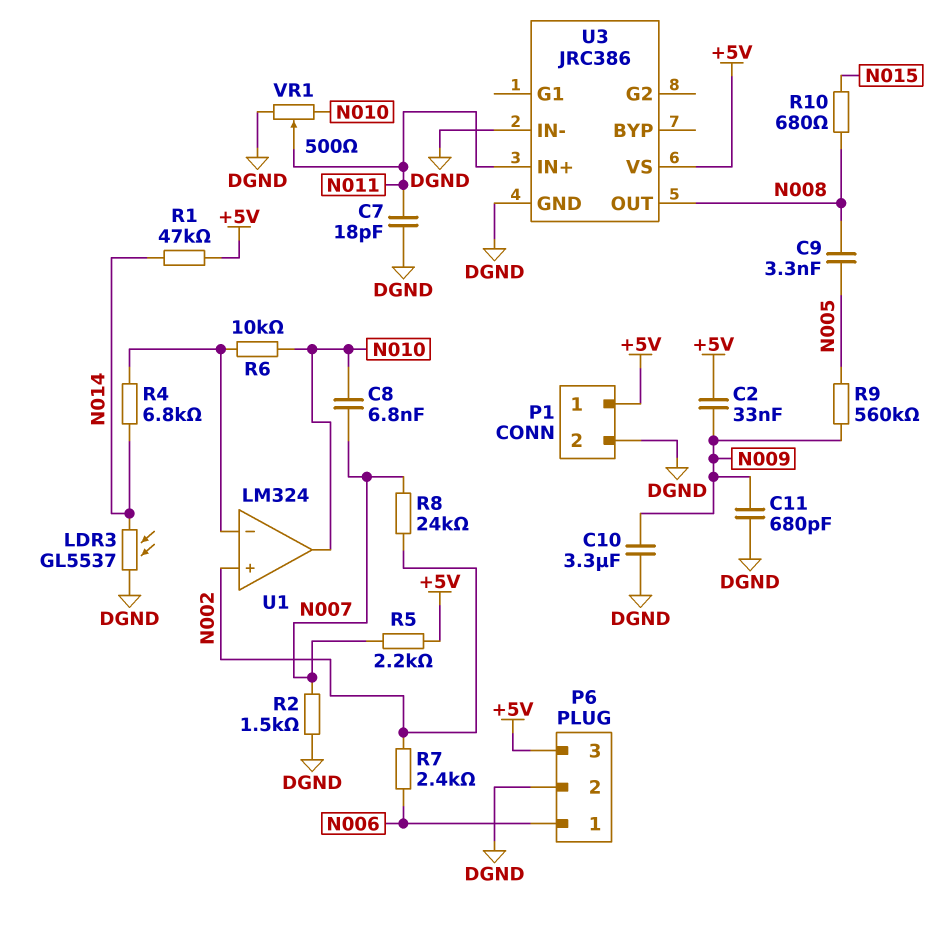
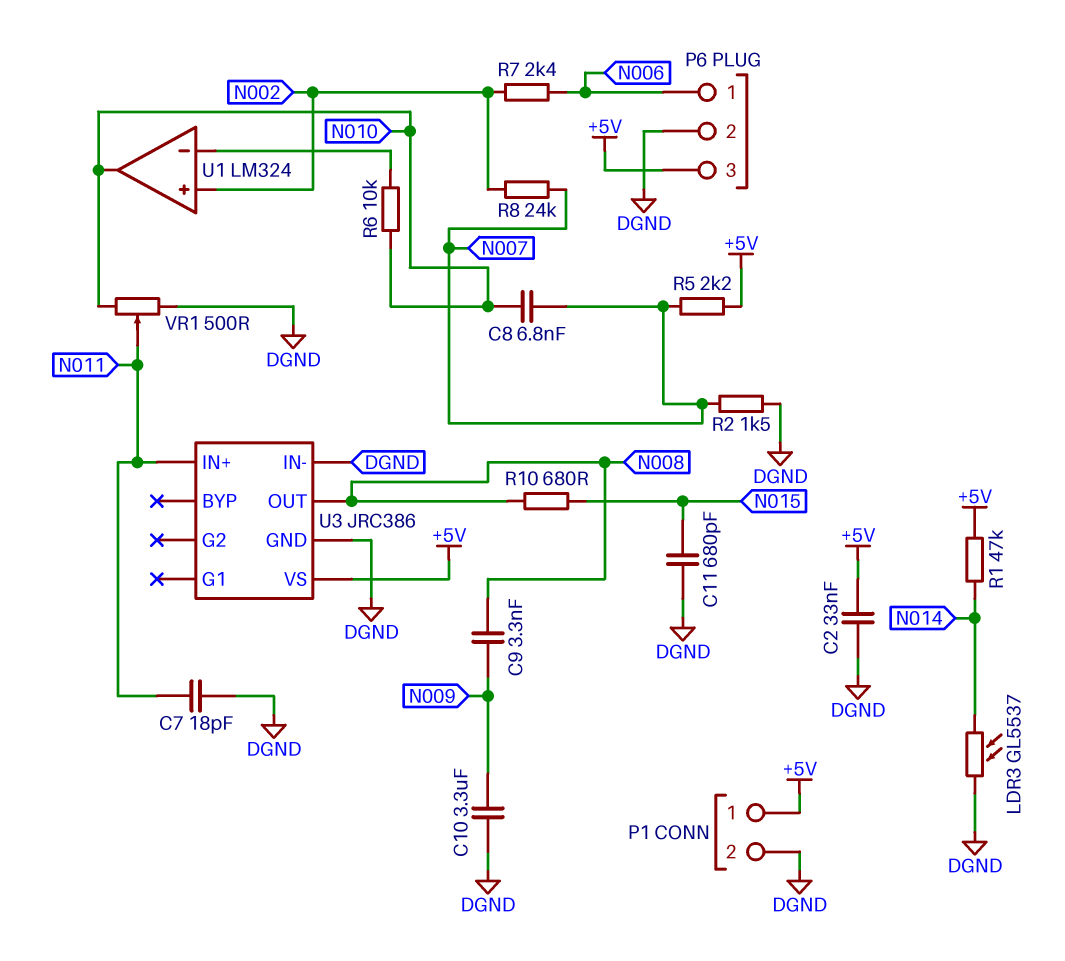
C2: 33nF (+5V, N009) -> 33nF (+5V, DGND)
C9: 3.3nF (N005, N008) -> 3.3nF (N008, N009)
C11: 680pF (DGND, N009) -> 680pF (DGND, N015)
R4: 6.8k (N014, U1/in-) -> none
R9: 560k (N005, N009) -> none

